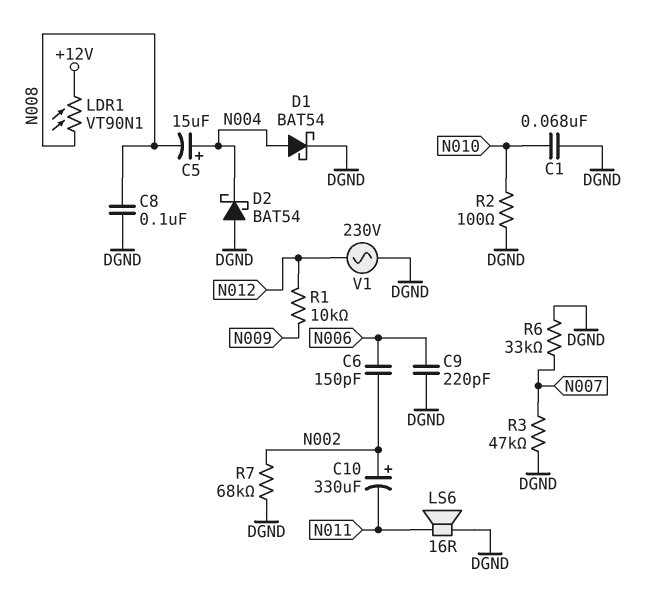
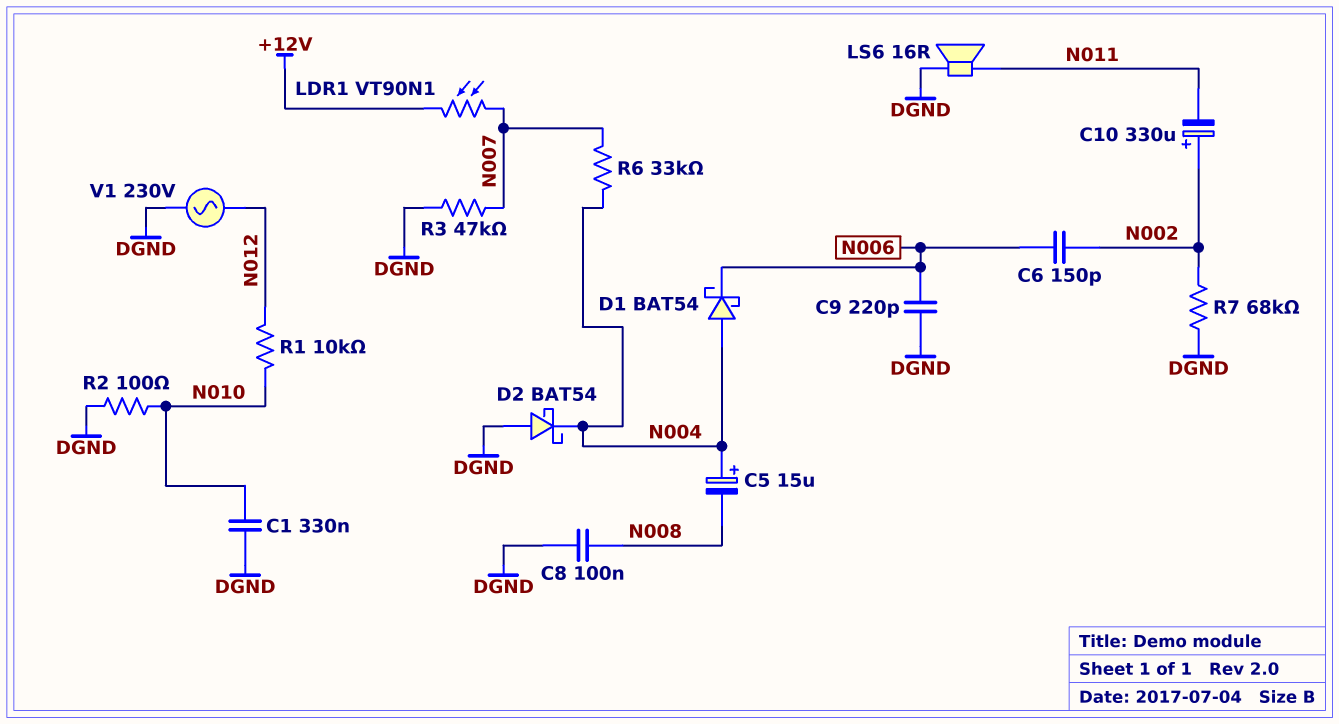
C1: 68nF (DGND, N010) -> 330nF (DGND, N010)
D1: schottky BAT54 (A N004, K DGND) -> schottky BAT54 (A N004, K N006)
LDR1: VT90N1 (+12V, N008) -> VT90N1 (+12V, N007)
R1: 10k (N009, N012) -> 10k (N010, N012)
R6: 33k (DGND, N007) -> 33k (N004, N007)

